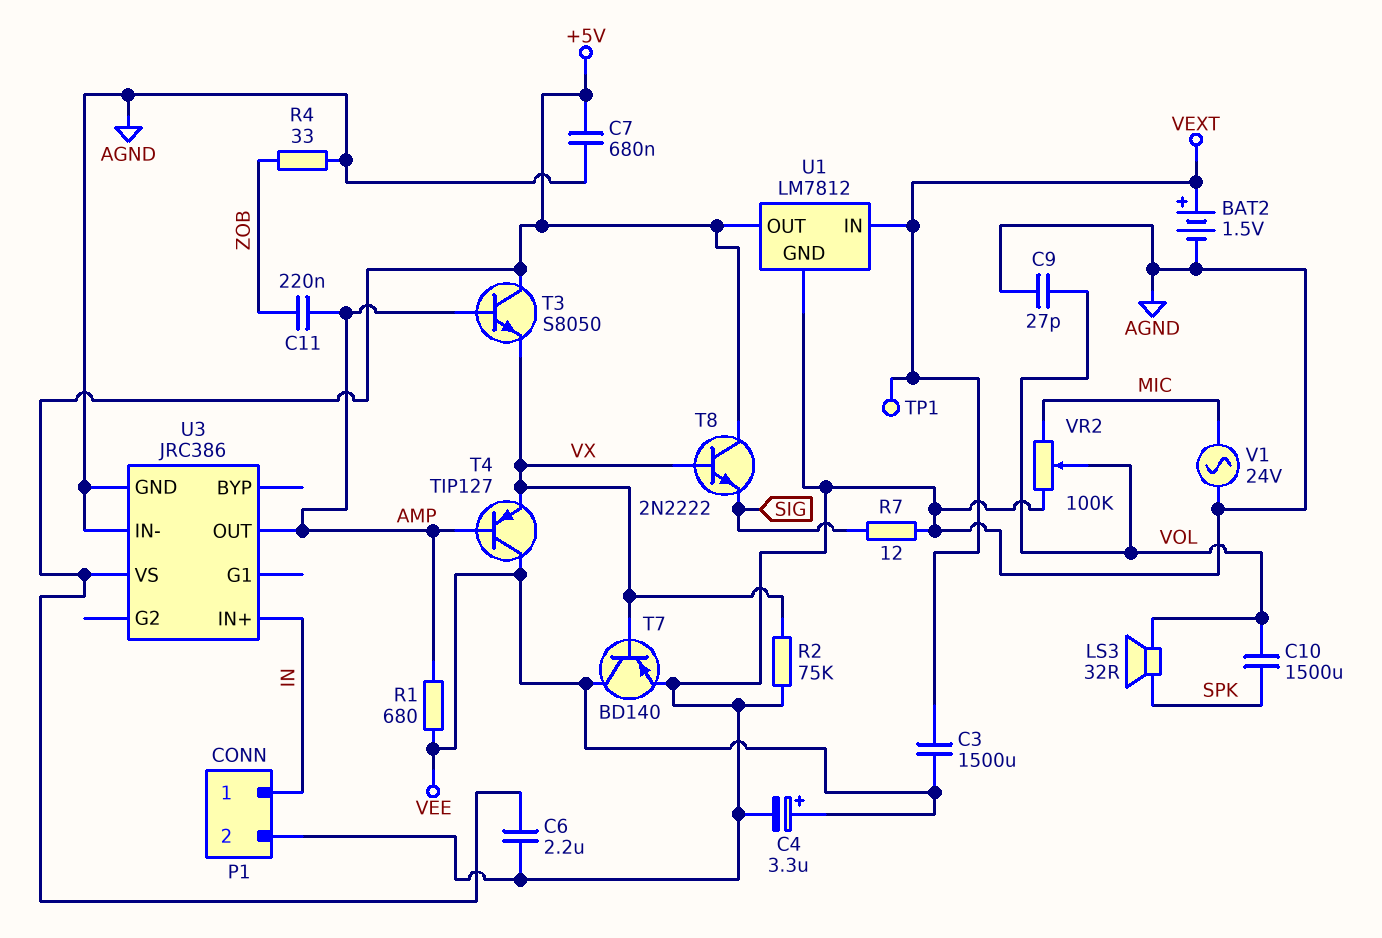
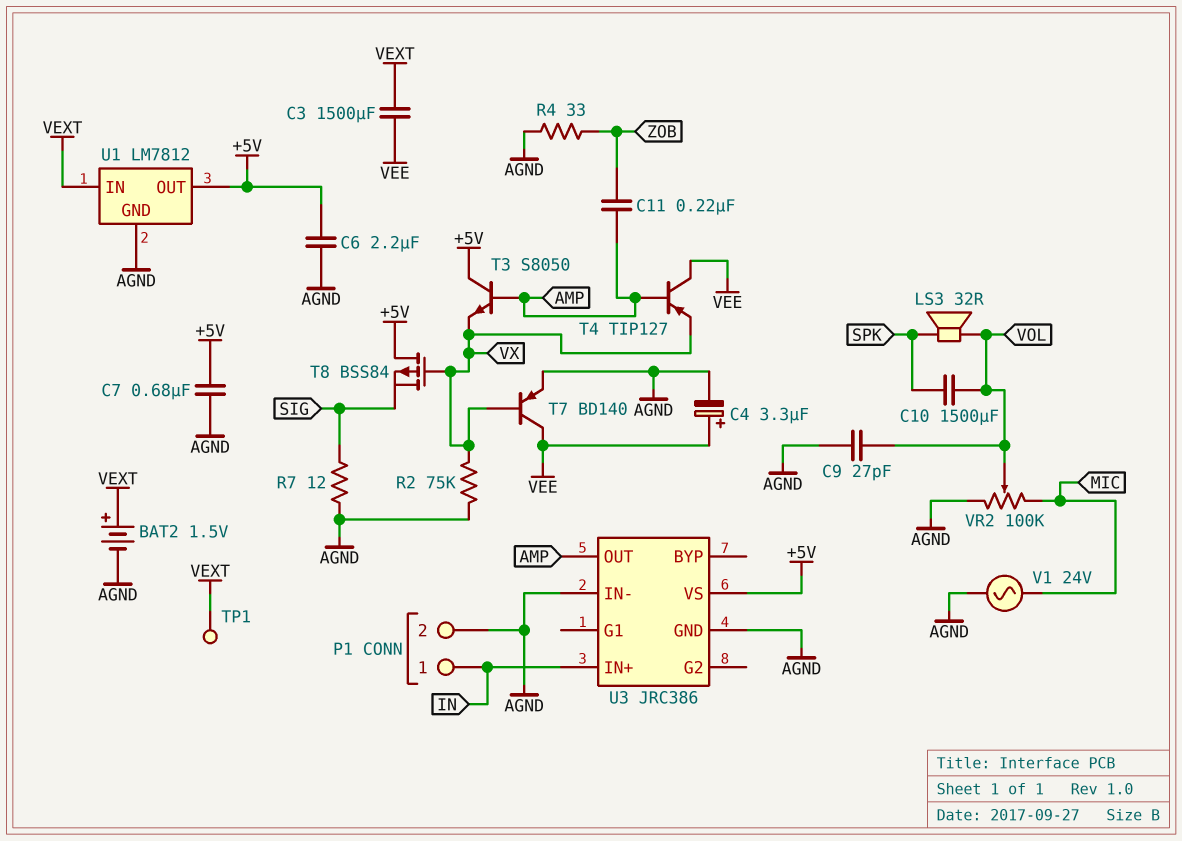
R1: 680 (AMP, VEE) -> none
T8: NPN 2N2222 (B VX, C +5V, E SIG) -> PMOS BSS84 (G VX, D +5V, S SIG)

